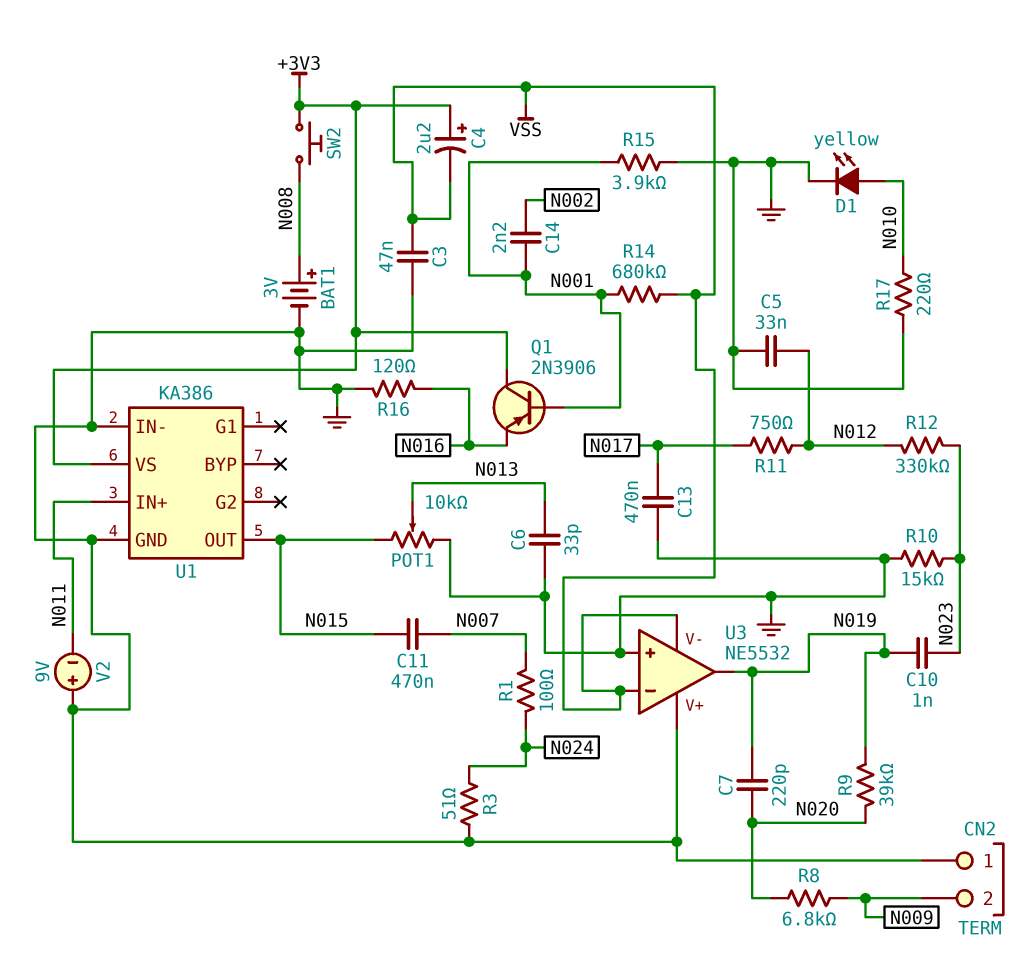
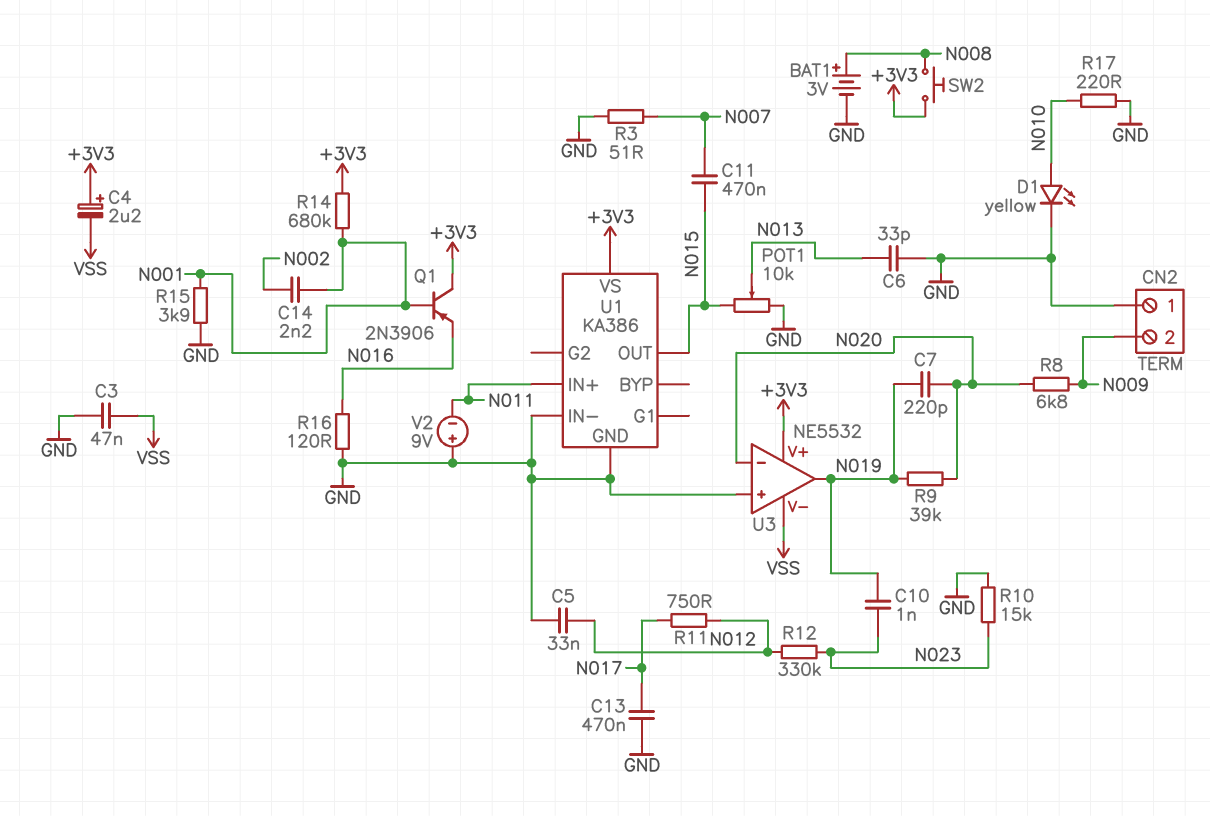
R1: 100 (N007, N024) -> none
R3: 51 (GND, N024) -> 51 (GND, N007)
R14: 680k (N001, VSS) -> 680k (+3V3, N001)
U3 pin V+: GND -> +3V3
U3 pin in-: VSS -> N020

